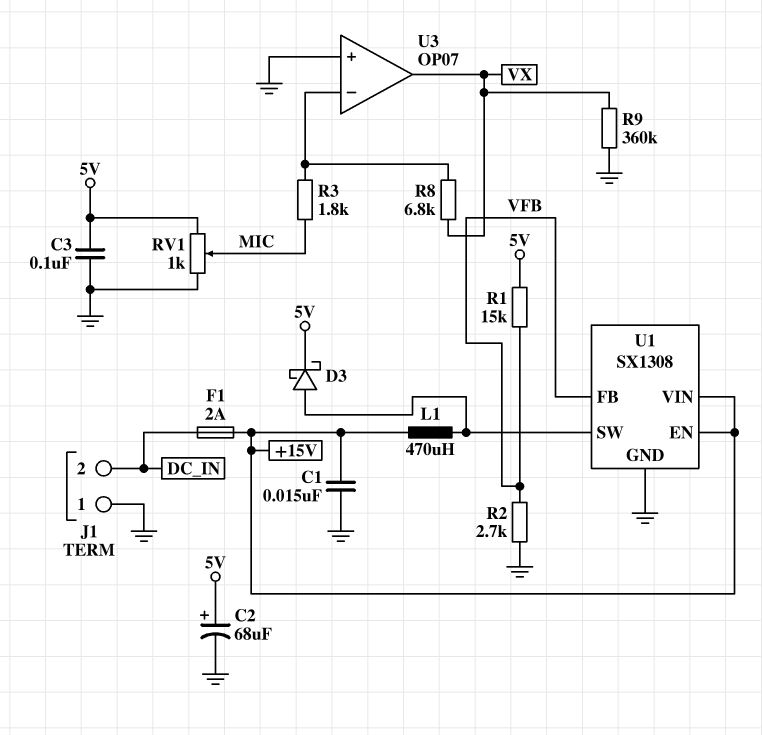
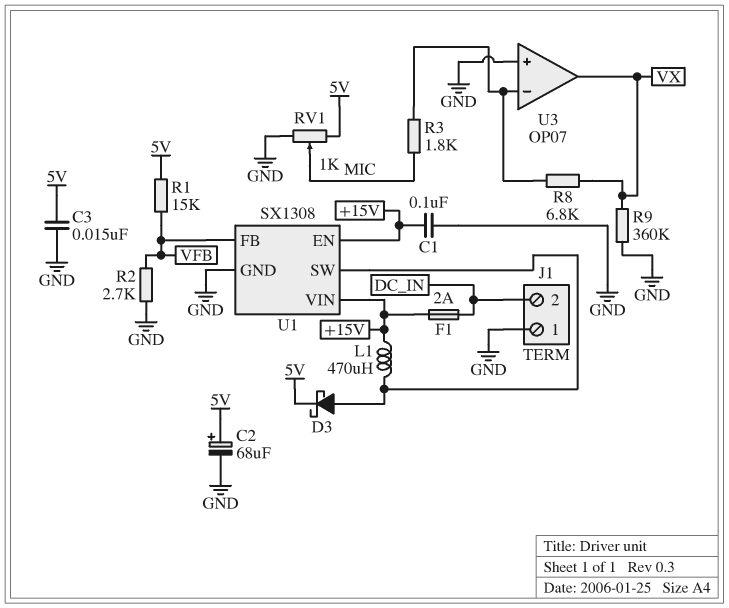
C1: 15nF (+15V, GND) -> 100nF (+15V, GND)
C3: 100nF (5V, GND) -> 15nF (5V, GND)

